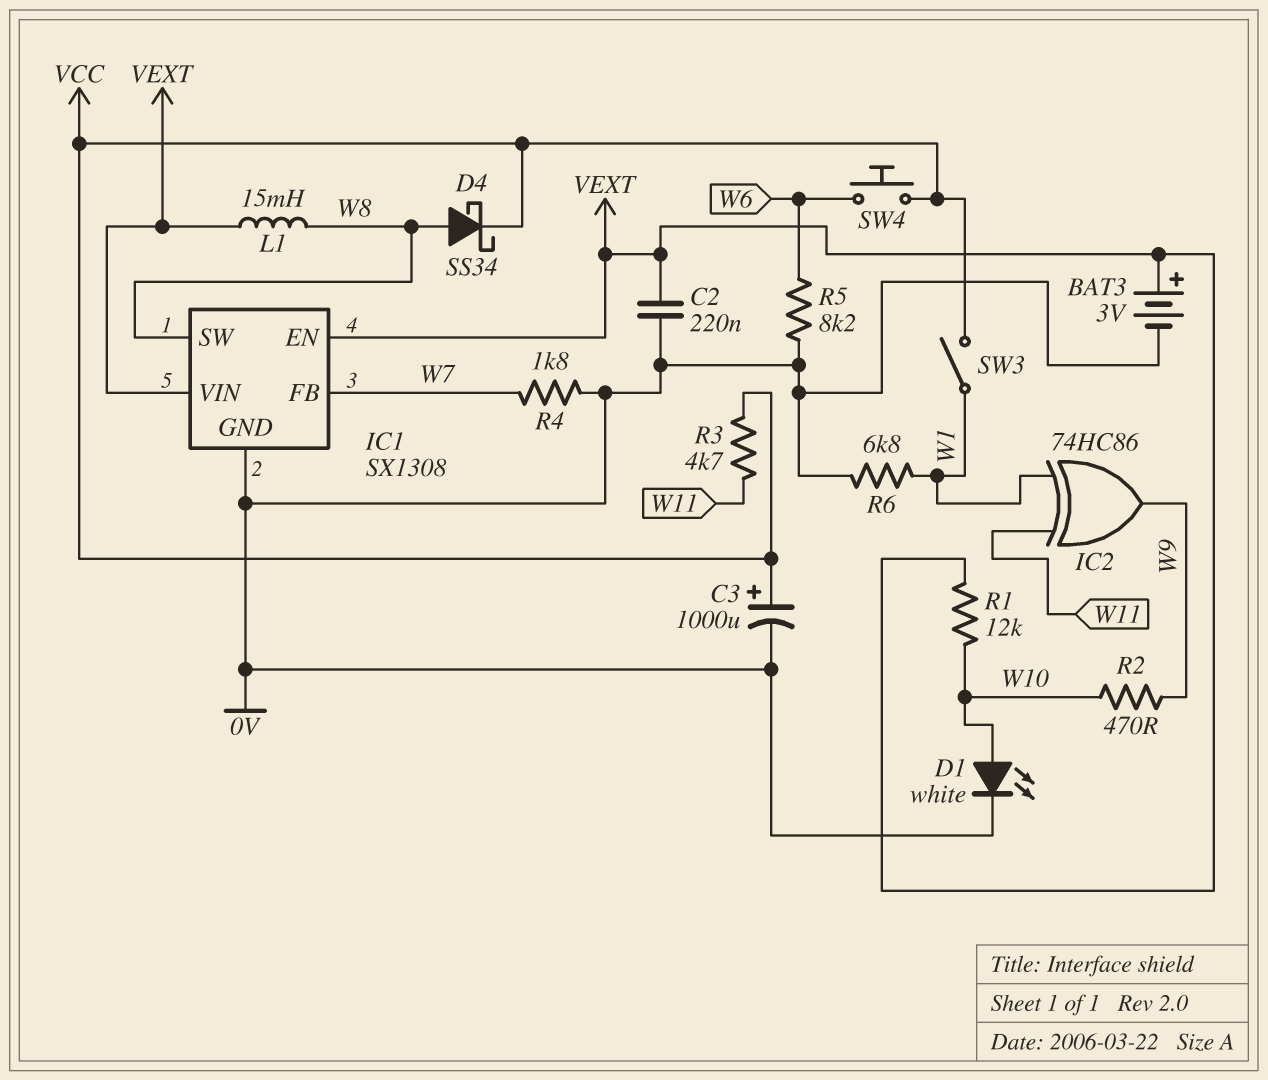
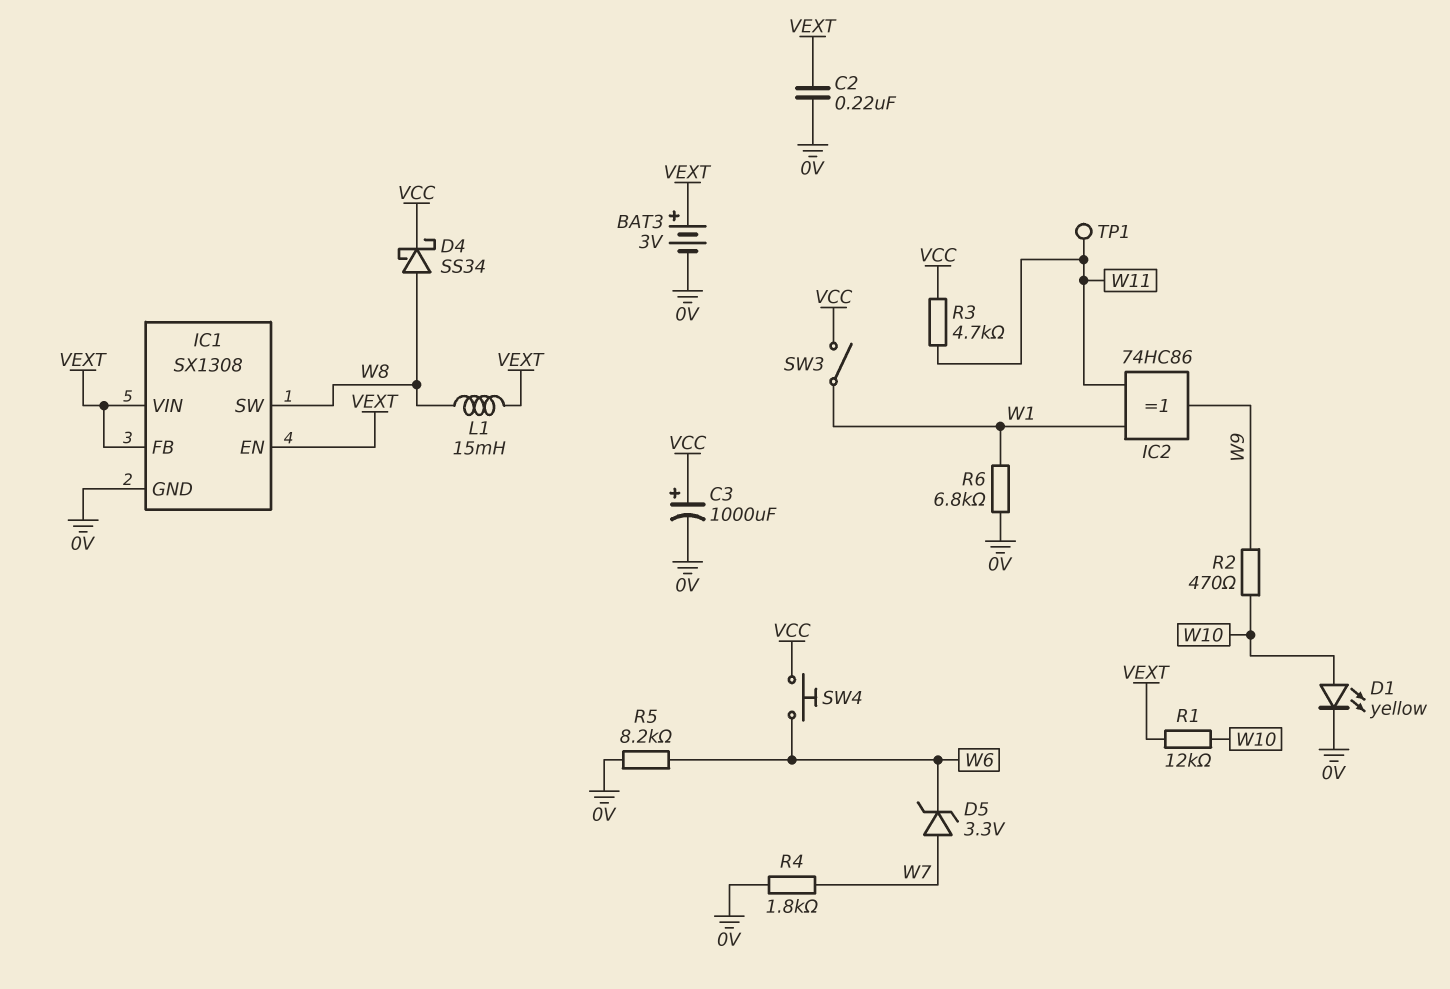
D1: LED white (A W10, K 0V) -> LED yellow (A W10, K 0V)
D5: none -> zener 3.3V (A W7, K W6)
IC1 pin FB: W7 -> VEXT
TP1: none -> test point (W11)

